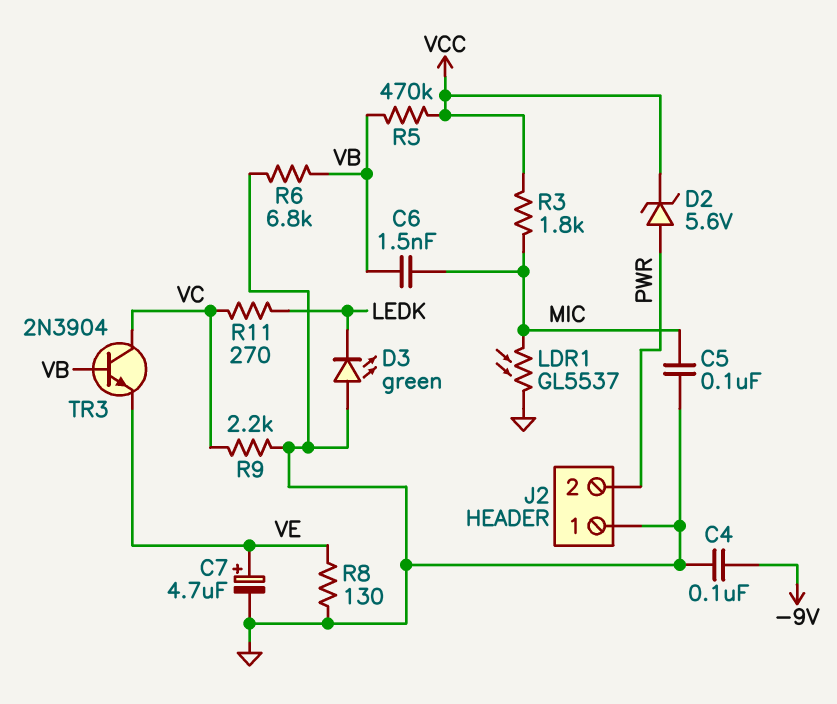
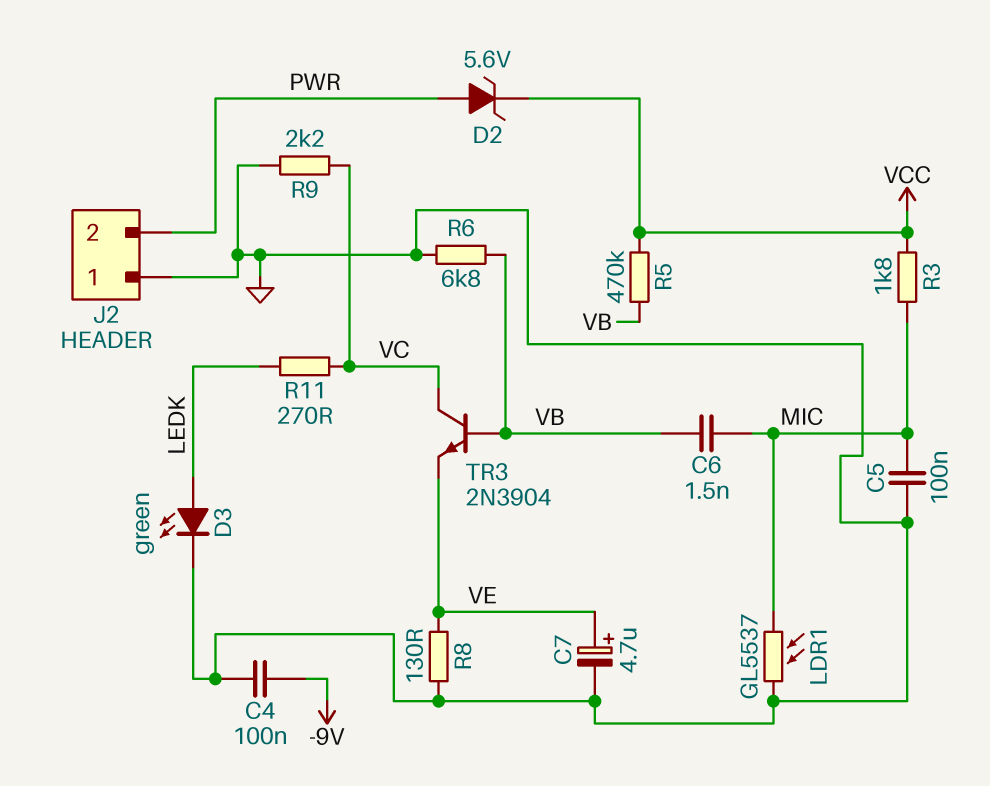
D3: LED green (A GND, K LEDK) -> LED green (A LEDK, K GND)

